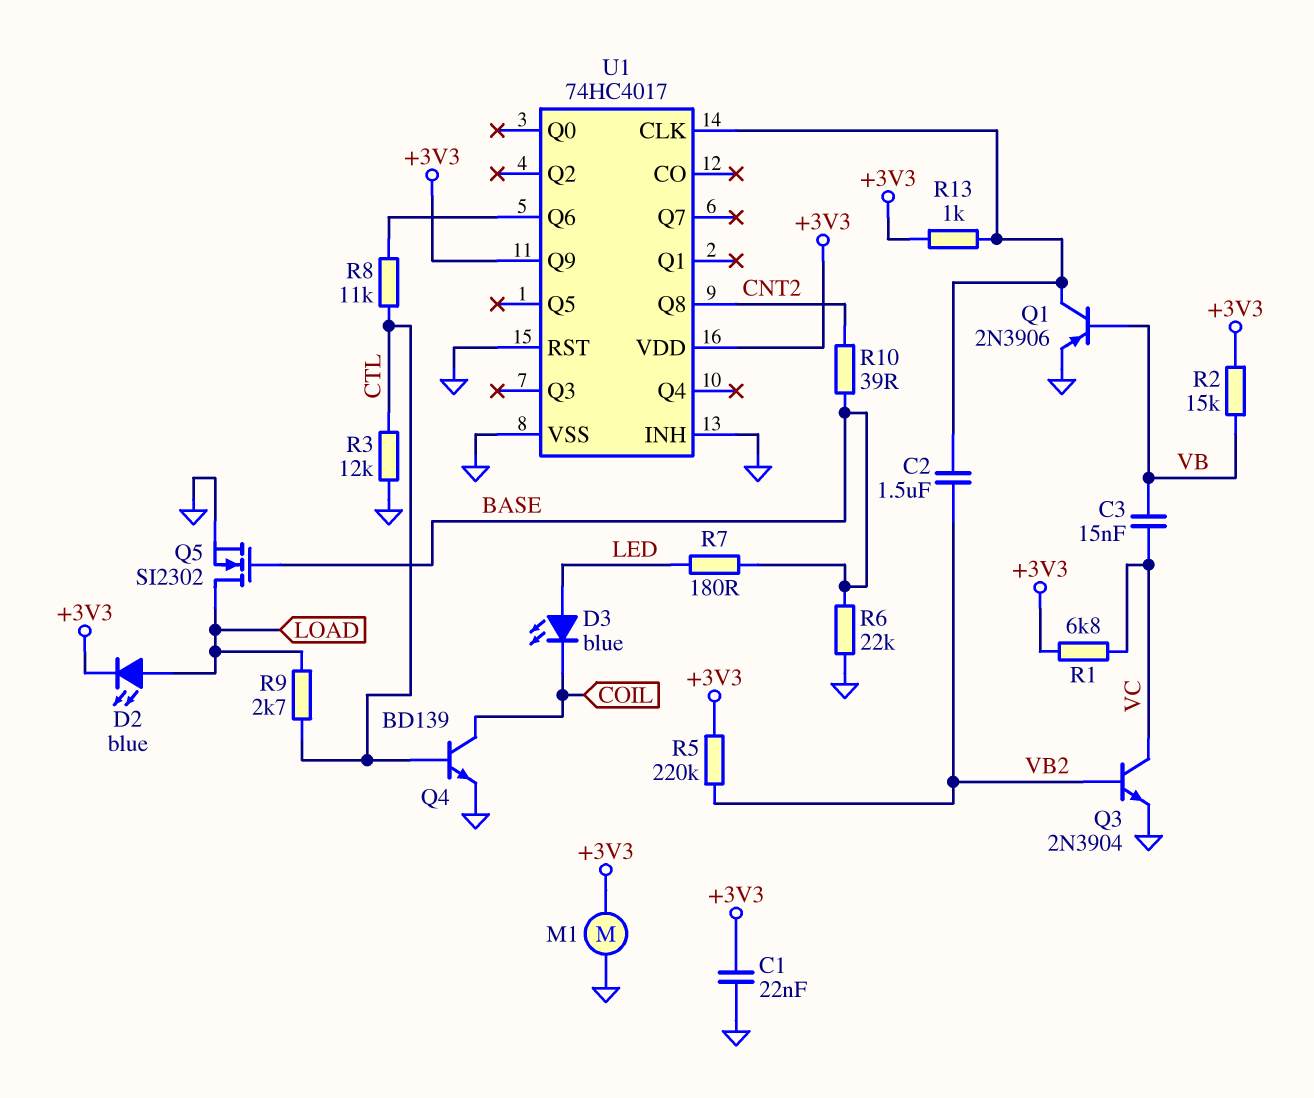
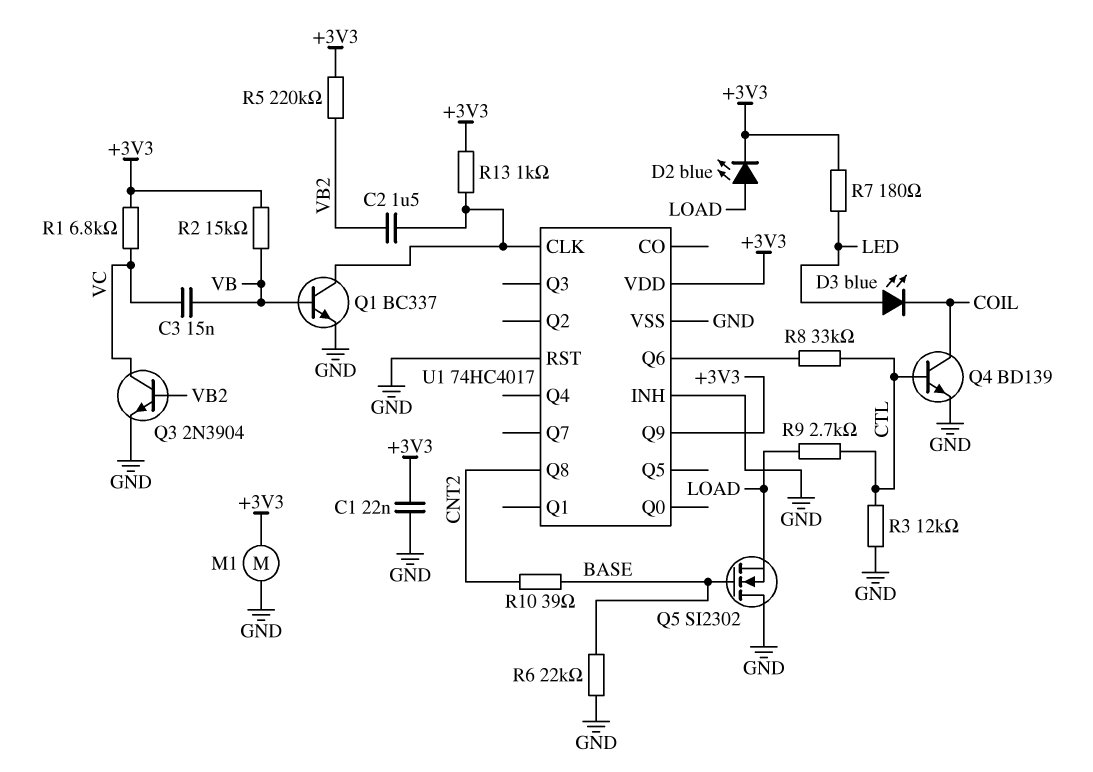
Q1: PNP 2N3906 (B VB, C U1/CLK, E GND) -> NPN BC337 (B VB, C U1/CLK, E GND)
Q5: NMOS SI2302 (G BASE, D LOAD, S GND) -> NMOS SI2302 (G BASE, D GND, S LOAD)
R7: 180 (BASE, LED) -> 180 (+3V3, LED)
R8: 11k (CTL, U1/Q6) -> 33k (CTL, U1/Q6)

